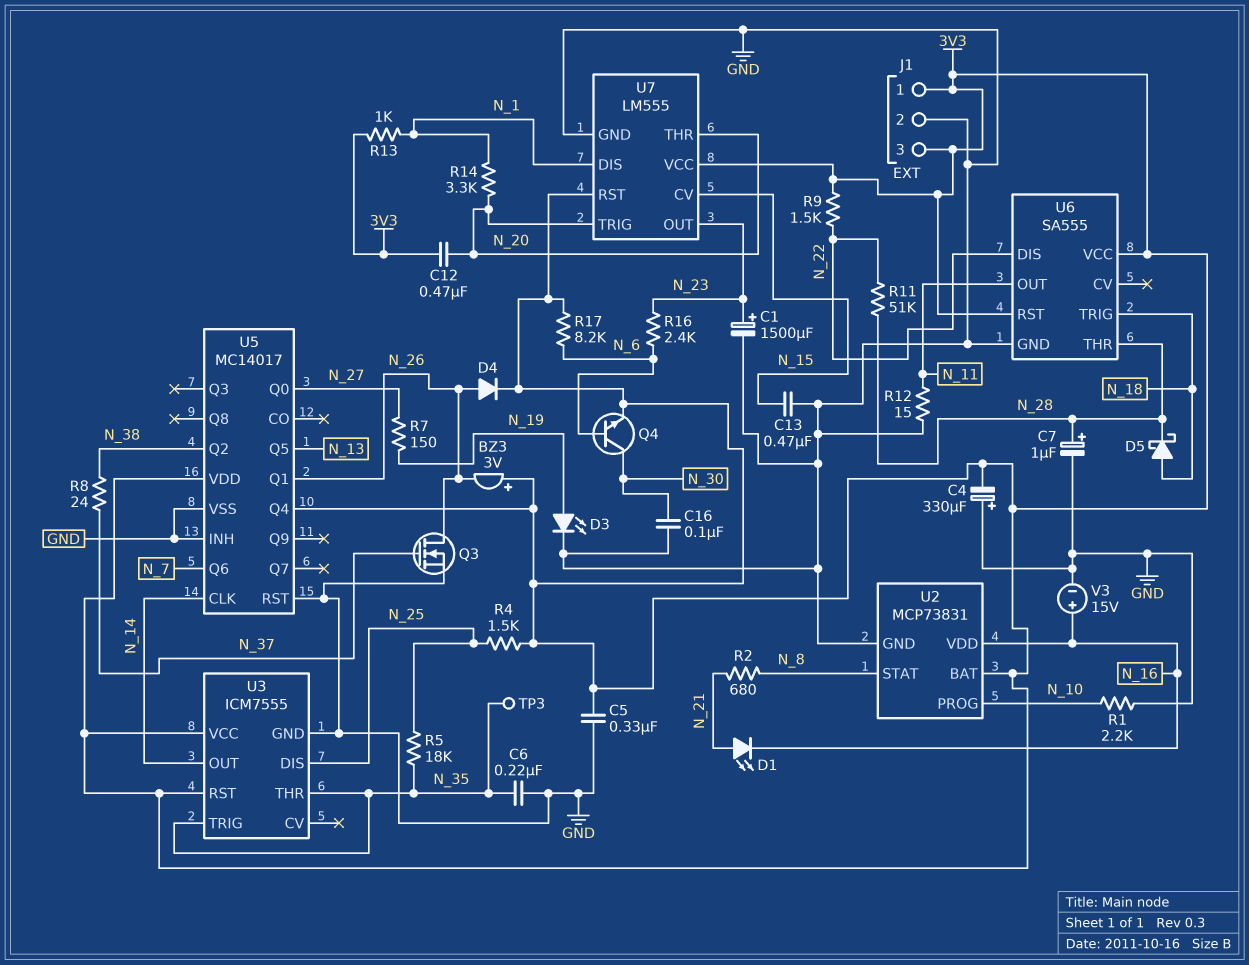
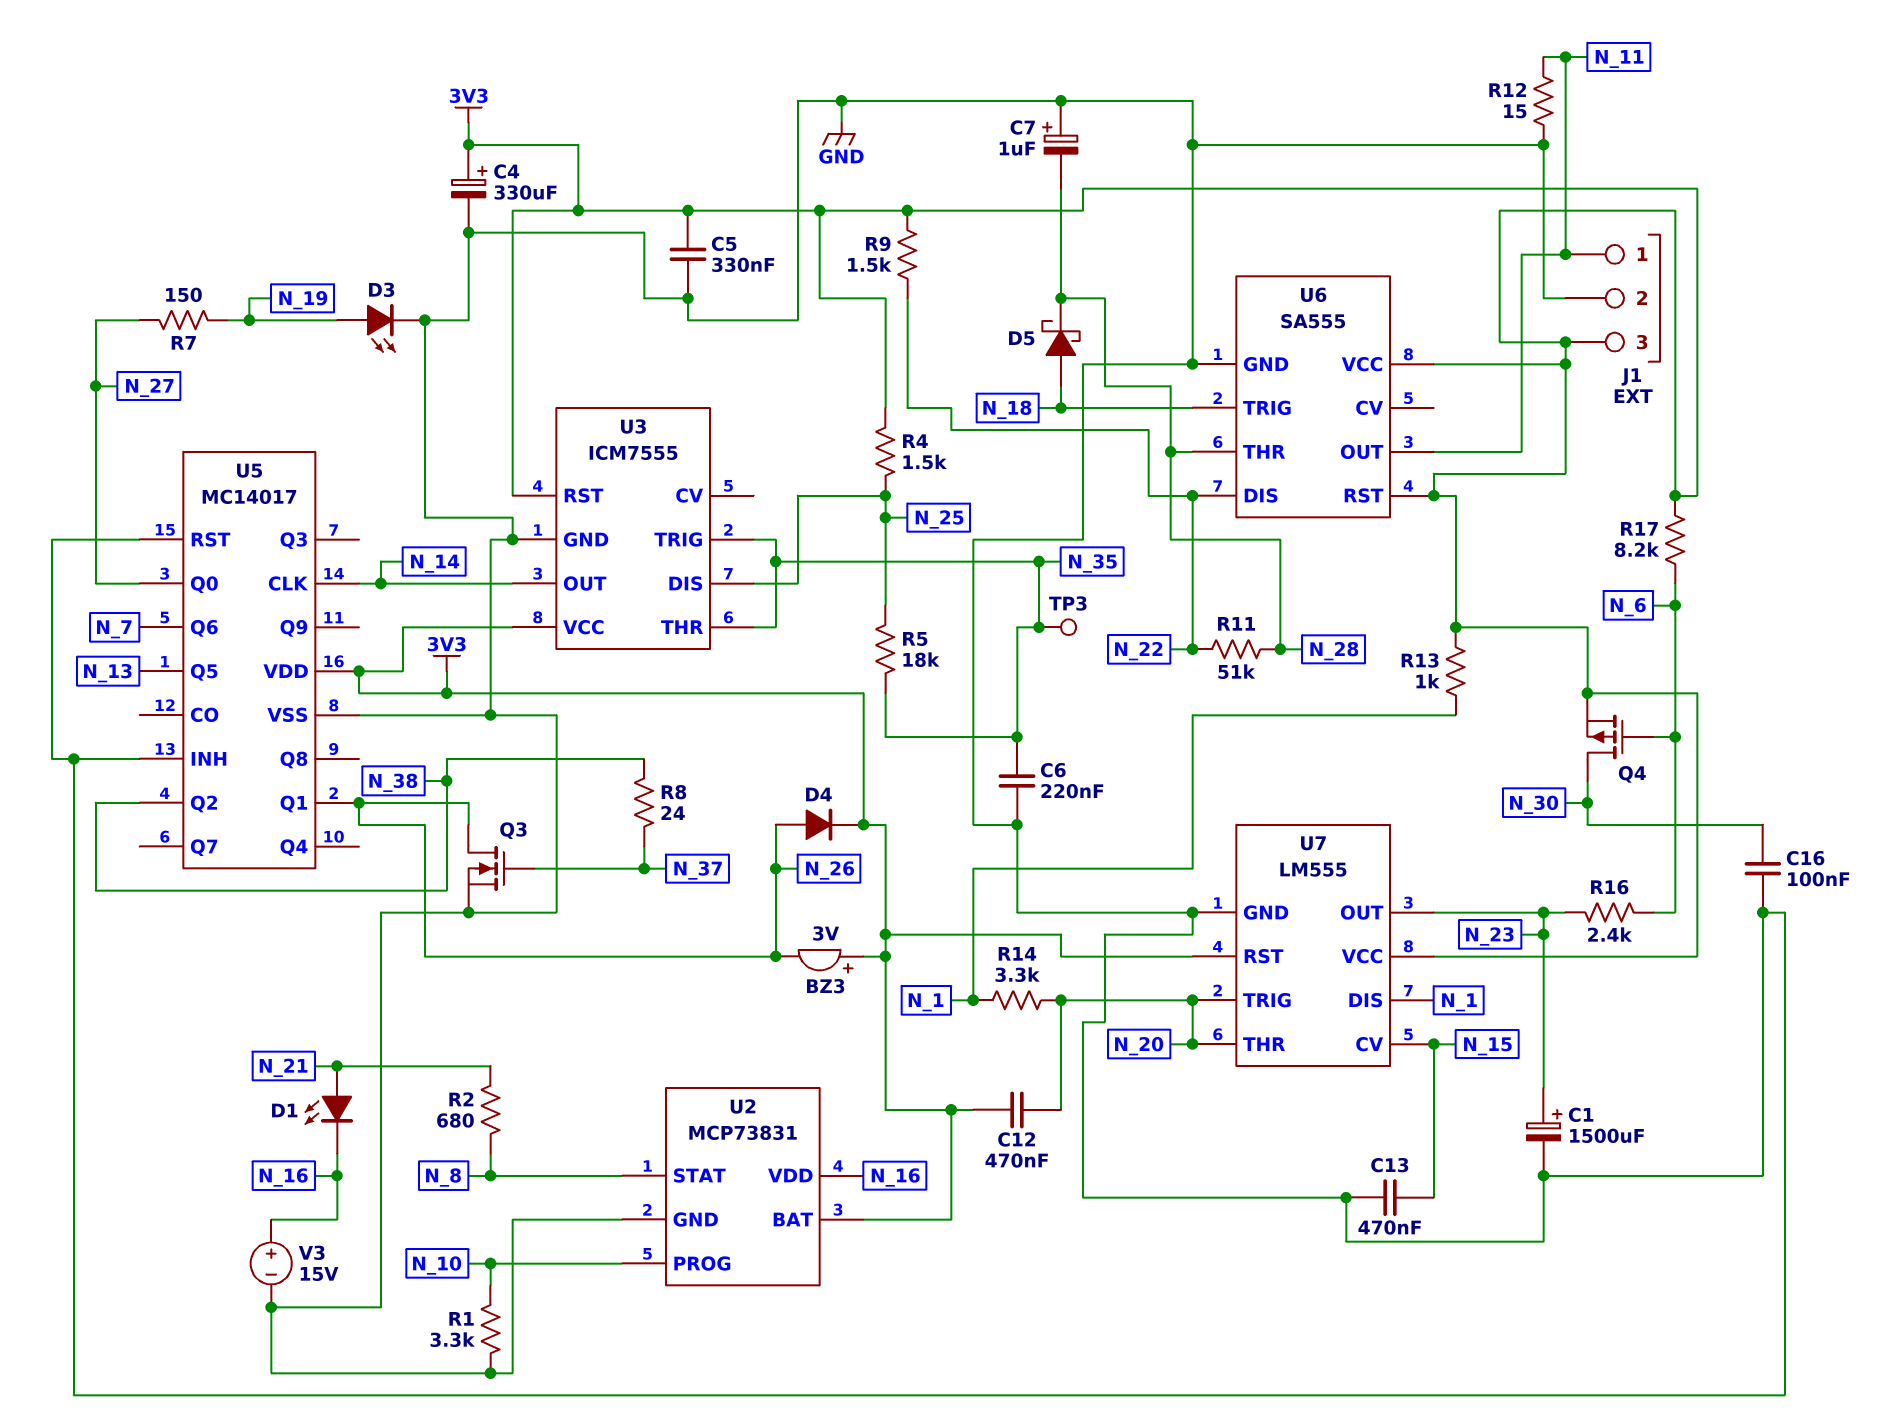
C4: 330uF (plus GND, minus 3V3) -> 330uF (plus 3V3, minus GND)
C7: 1uF (plus N_28, minus GND) -> 1uF (plus GND, minus N_28)
J1 pin 1: 3V3 -> N_11
Q4: NPN (B N_6, C N_30, E 3V3) -> PMOS (G N_6, D N_30, S 3V3)
R1: 2.2k (GND, N_10) -> 3.3k (GND, N_10)
U5 pin Q4: 3V3 -> none

